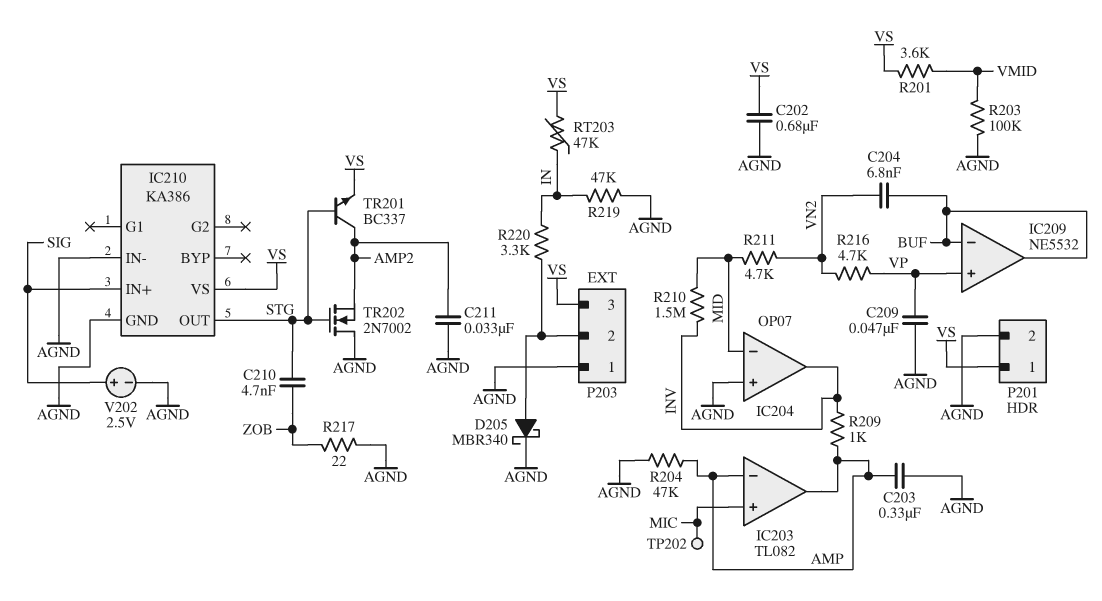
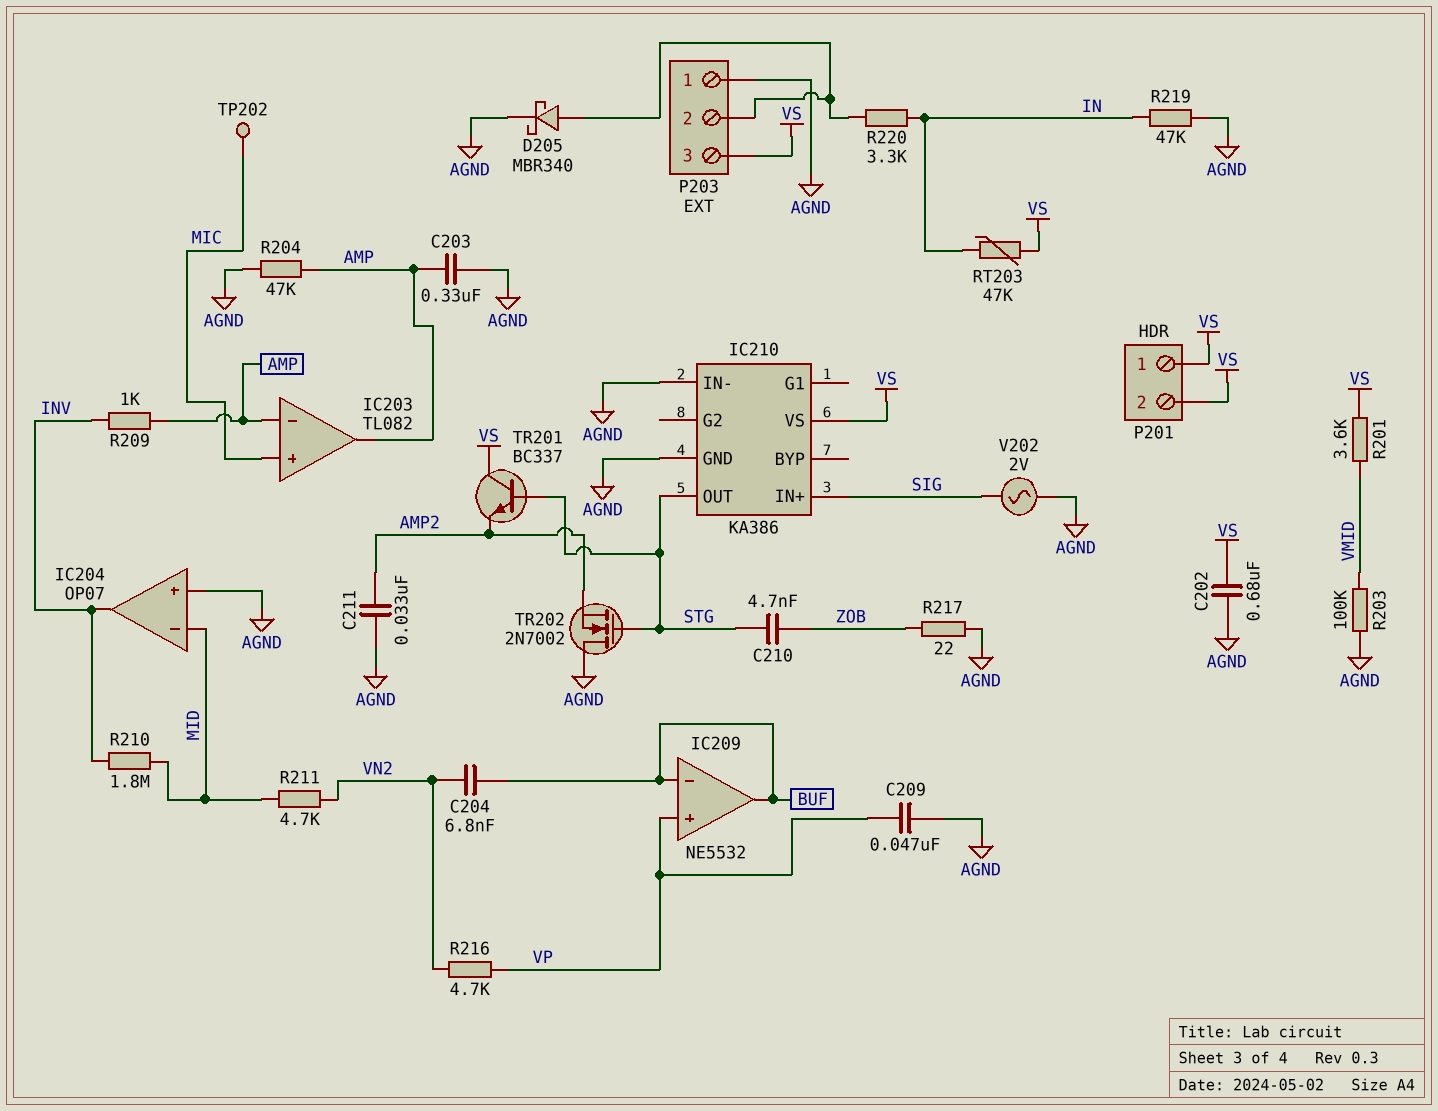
P201 pin 2: AGND -> VS
R210: 1.5M (INV, MID) -> 1.8M (INV, MID)
TR201: NPN BC337 (B STG, C AMP2, E VS) -> NPN BC337 (B STG, C VS, E AMP2)
V202: 2.5V (plus SIG, minus AGND) -> AC 2V (AGND, SIG)

